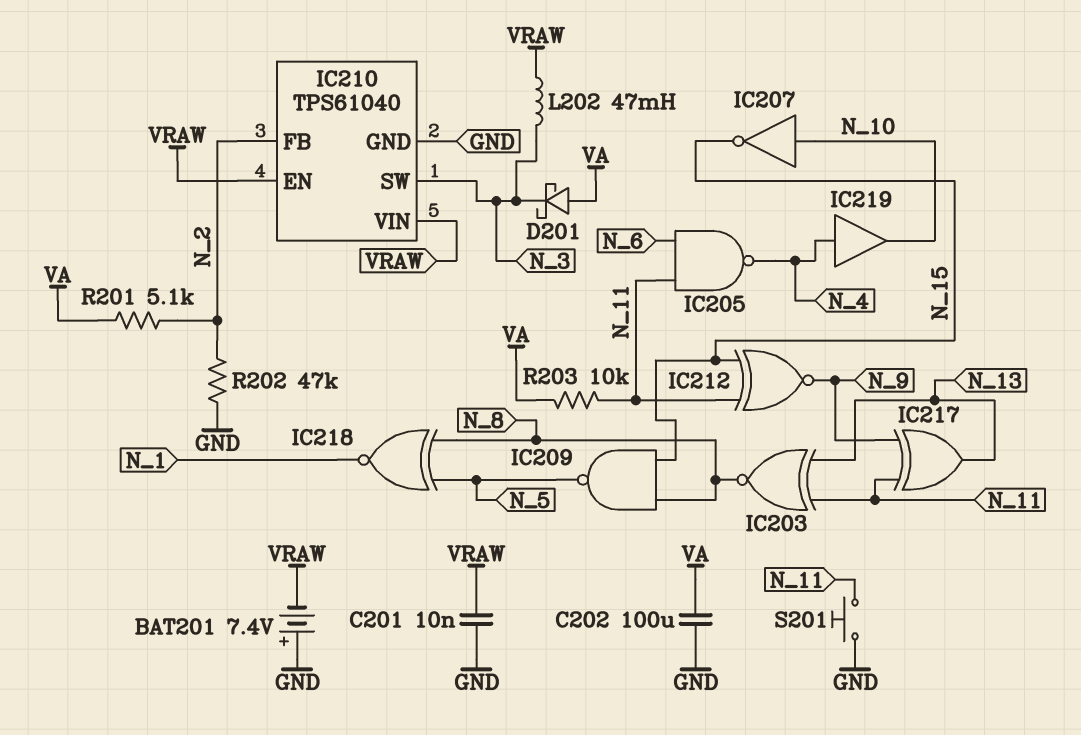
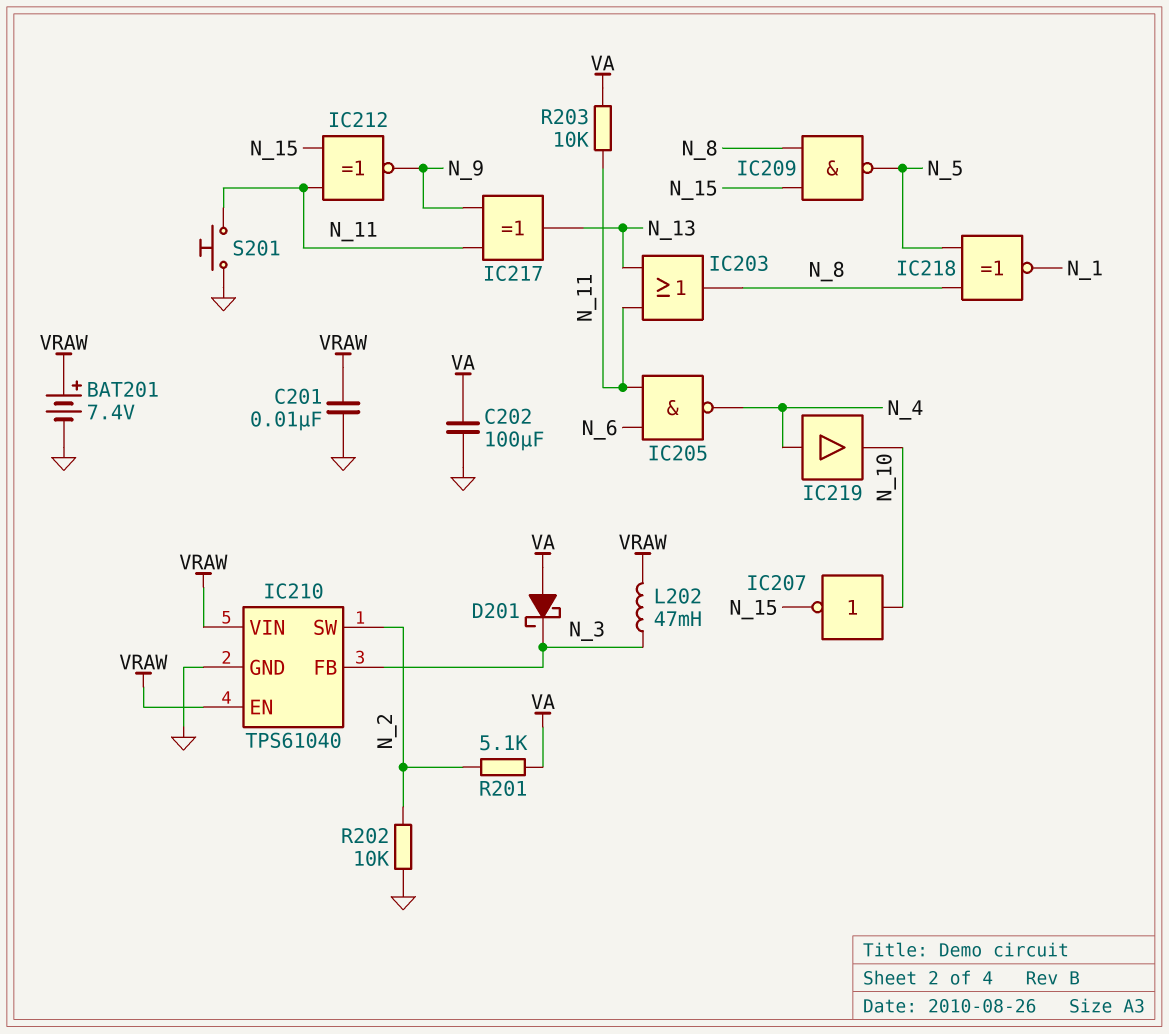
BAT201: 7.4V (plus GND, minus VRAW) -> 7.4V (plus VRAW, minus GND)
IC203: XNOR (in N_11, in N_13, out N_8) -> OR (in N_11, in N_13, out N_8)
IC210 pin FB: N_2 -> N_3
IC210 pin SW: N_3 -> N_2
R202: 47k (GND, N_2) -> 10k (GND, N_2)

